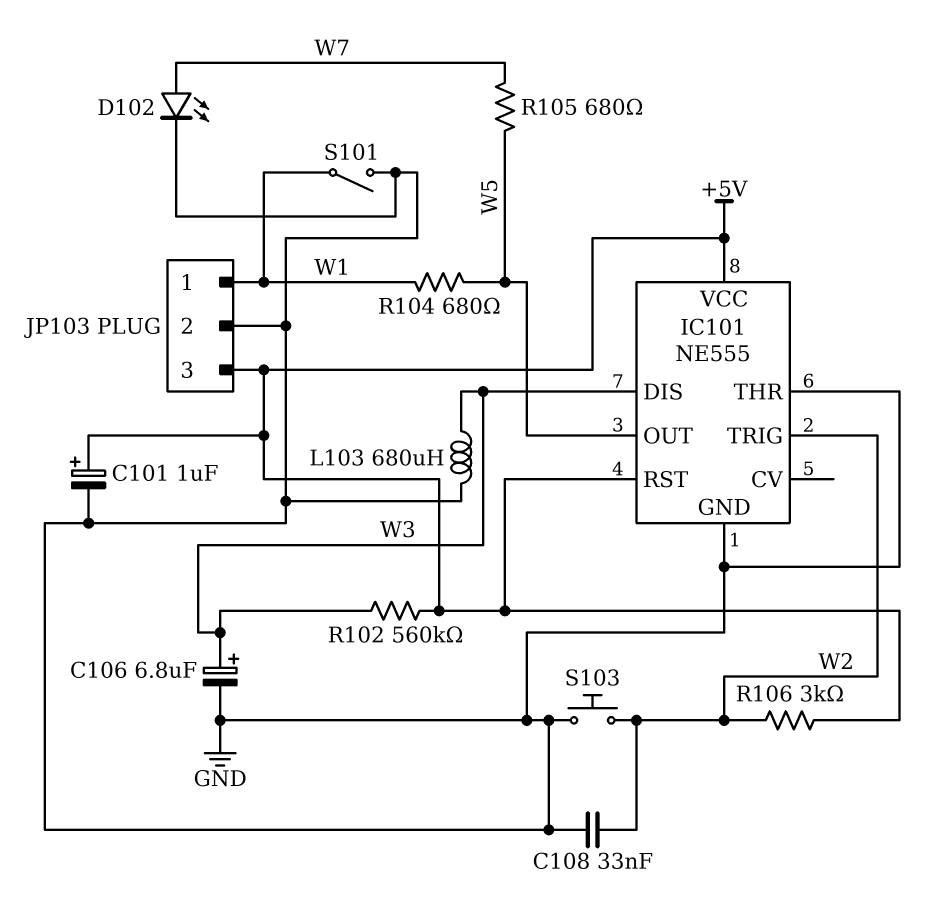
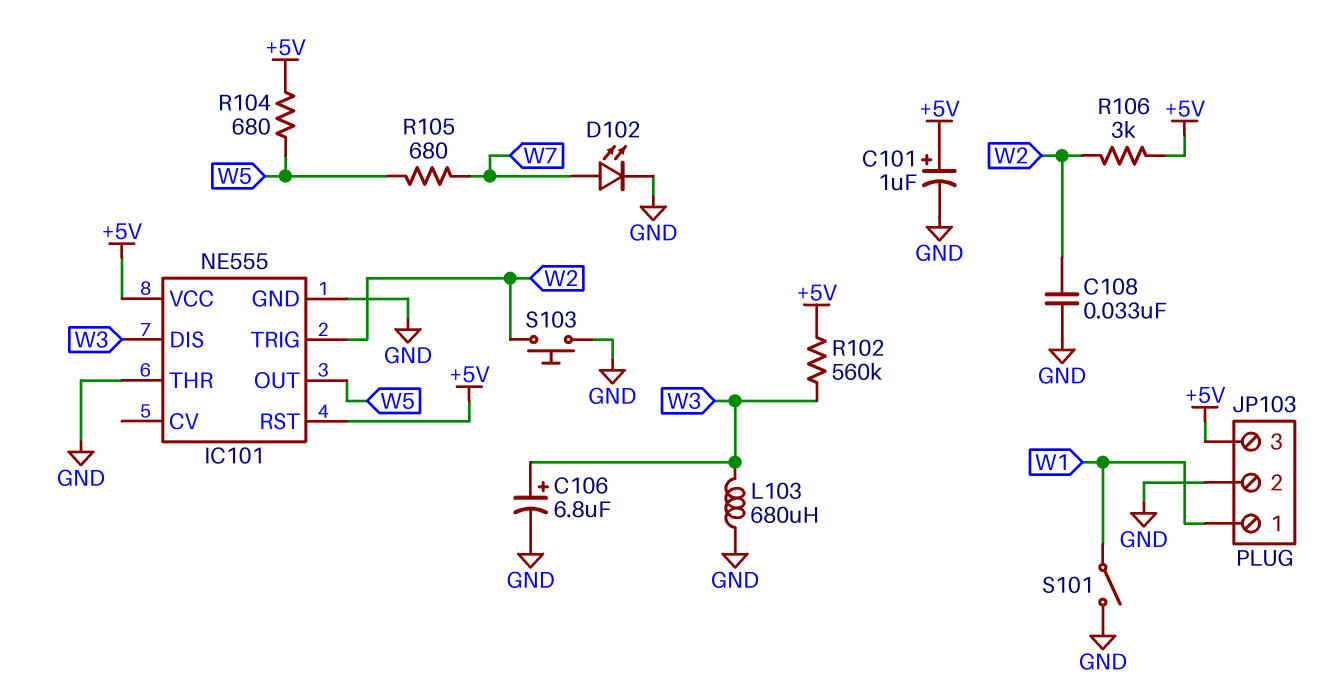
R104: 680 (W1, W5) -> 680 (+5V, W5)

